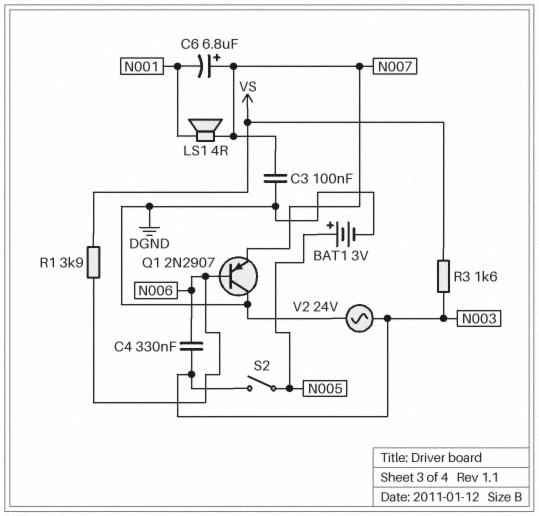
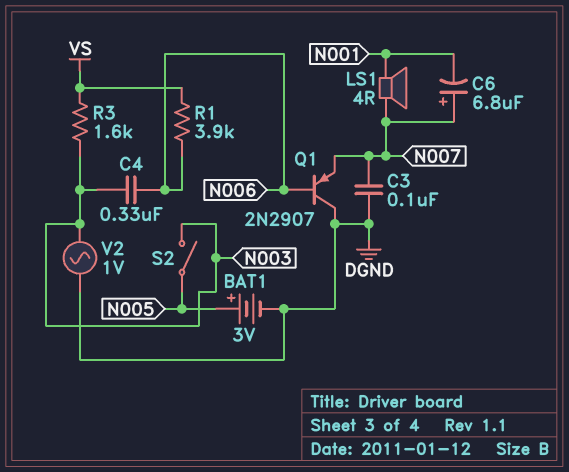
V2: AC 24V (DGND, N003) -> AC 1V (DGND, N003)

